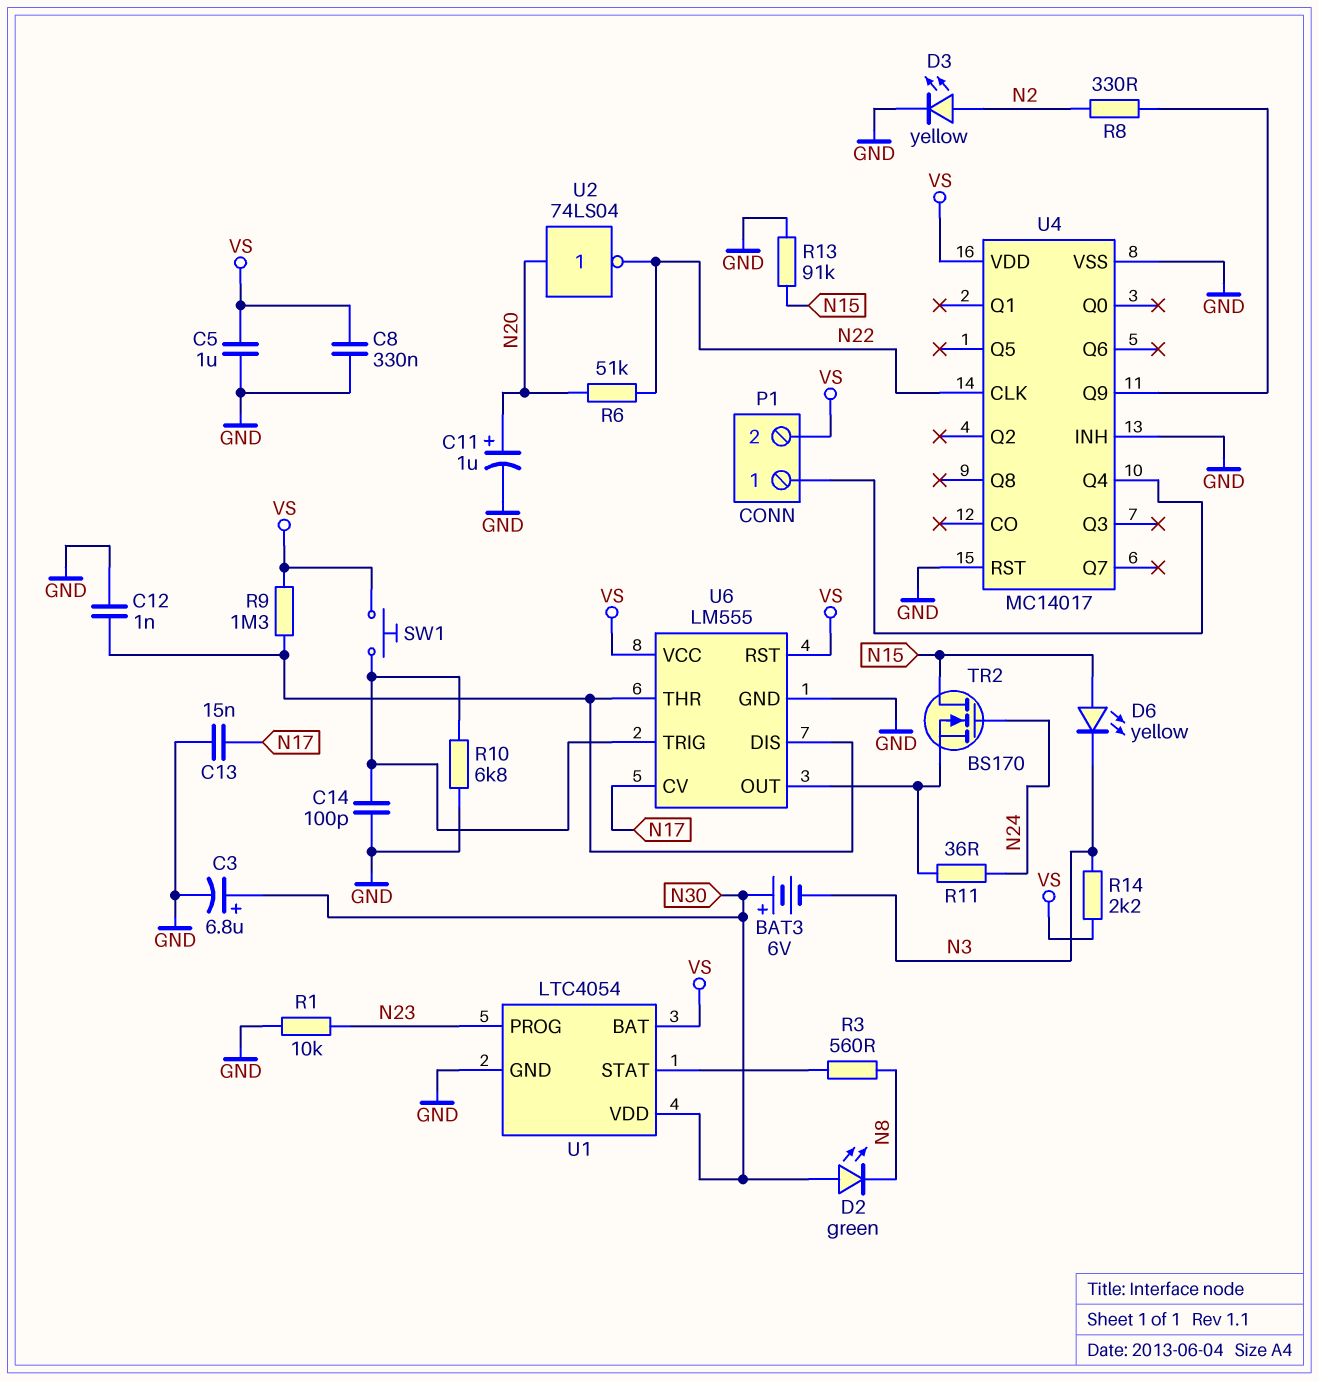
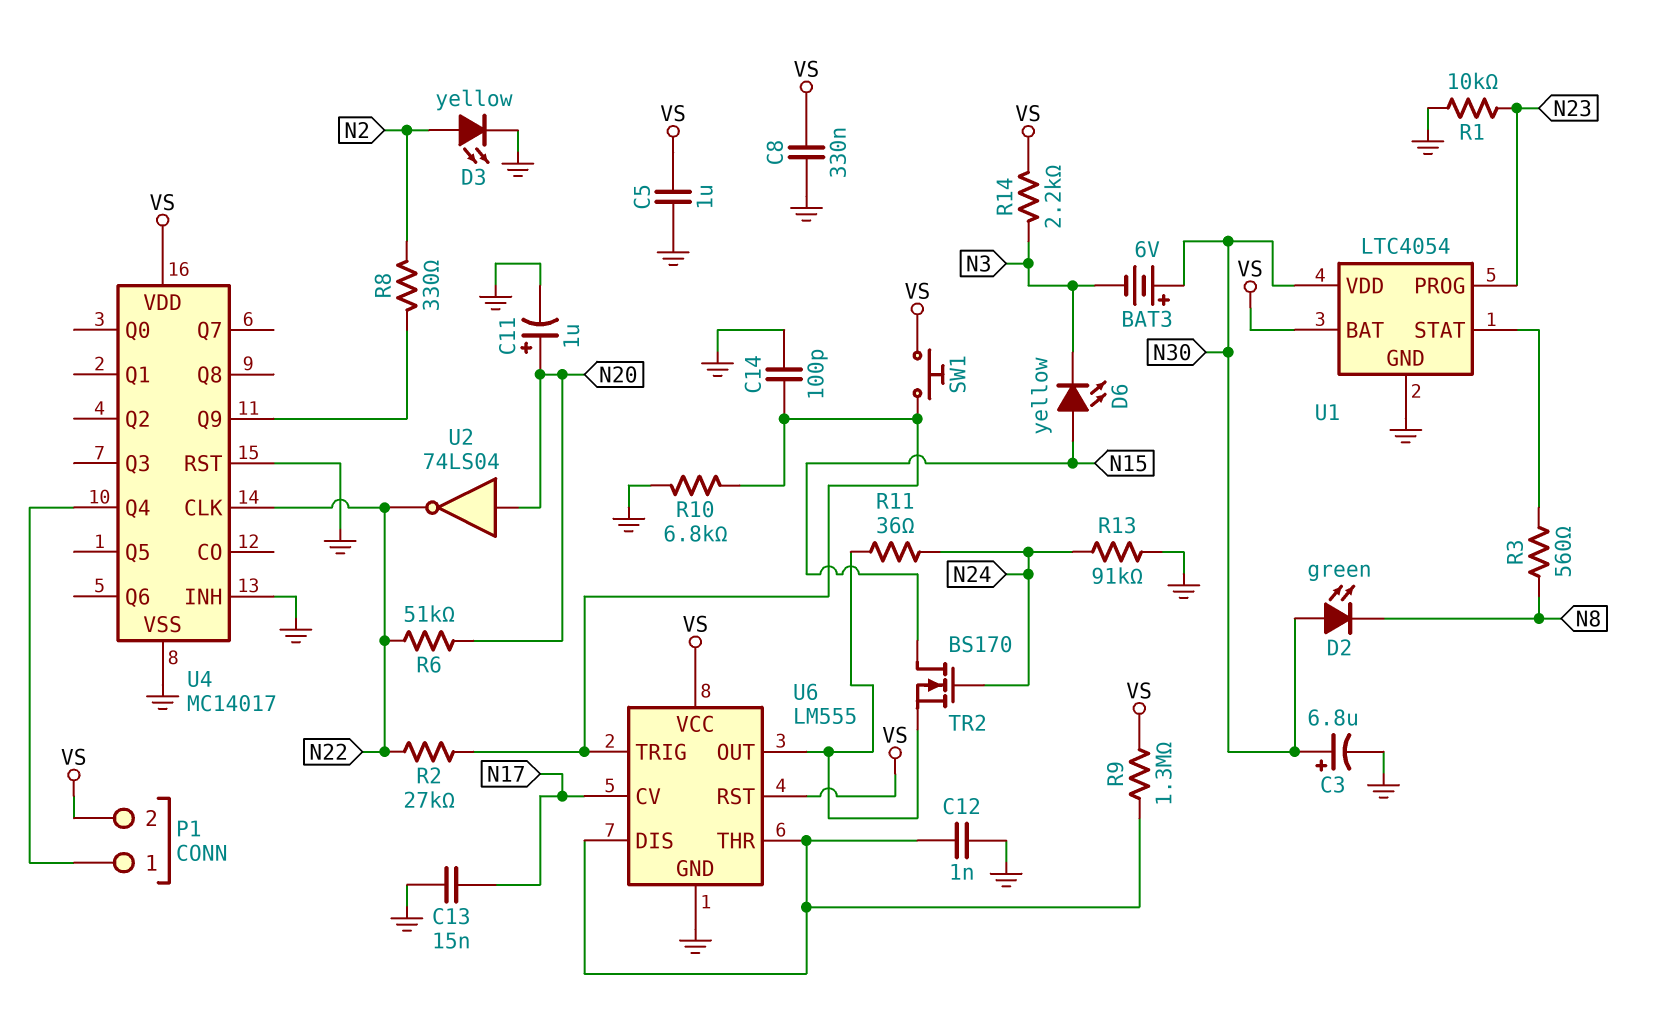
R2: none -> 27k (N22, U6/TRIG)
R13: 91k (GND, N15) -> 91k (GND, N24)

